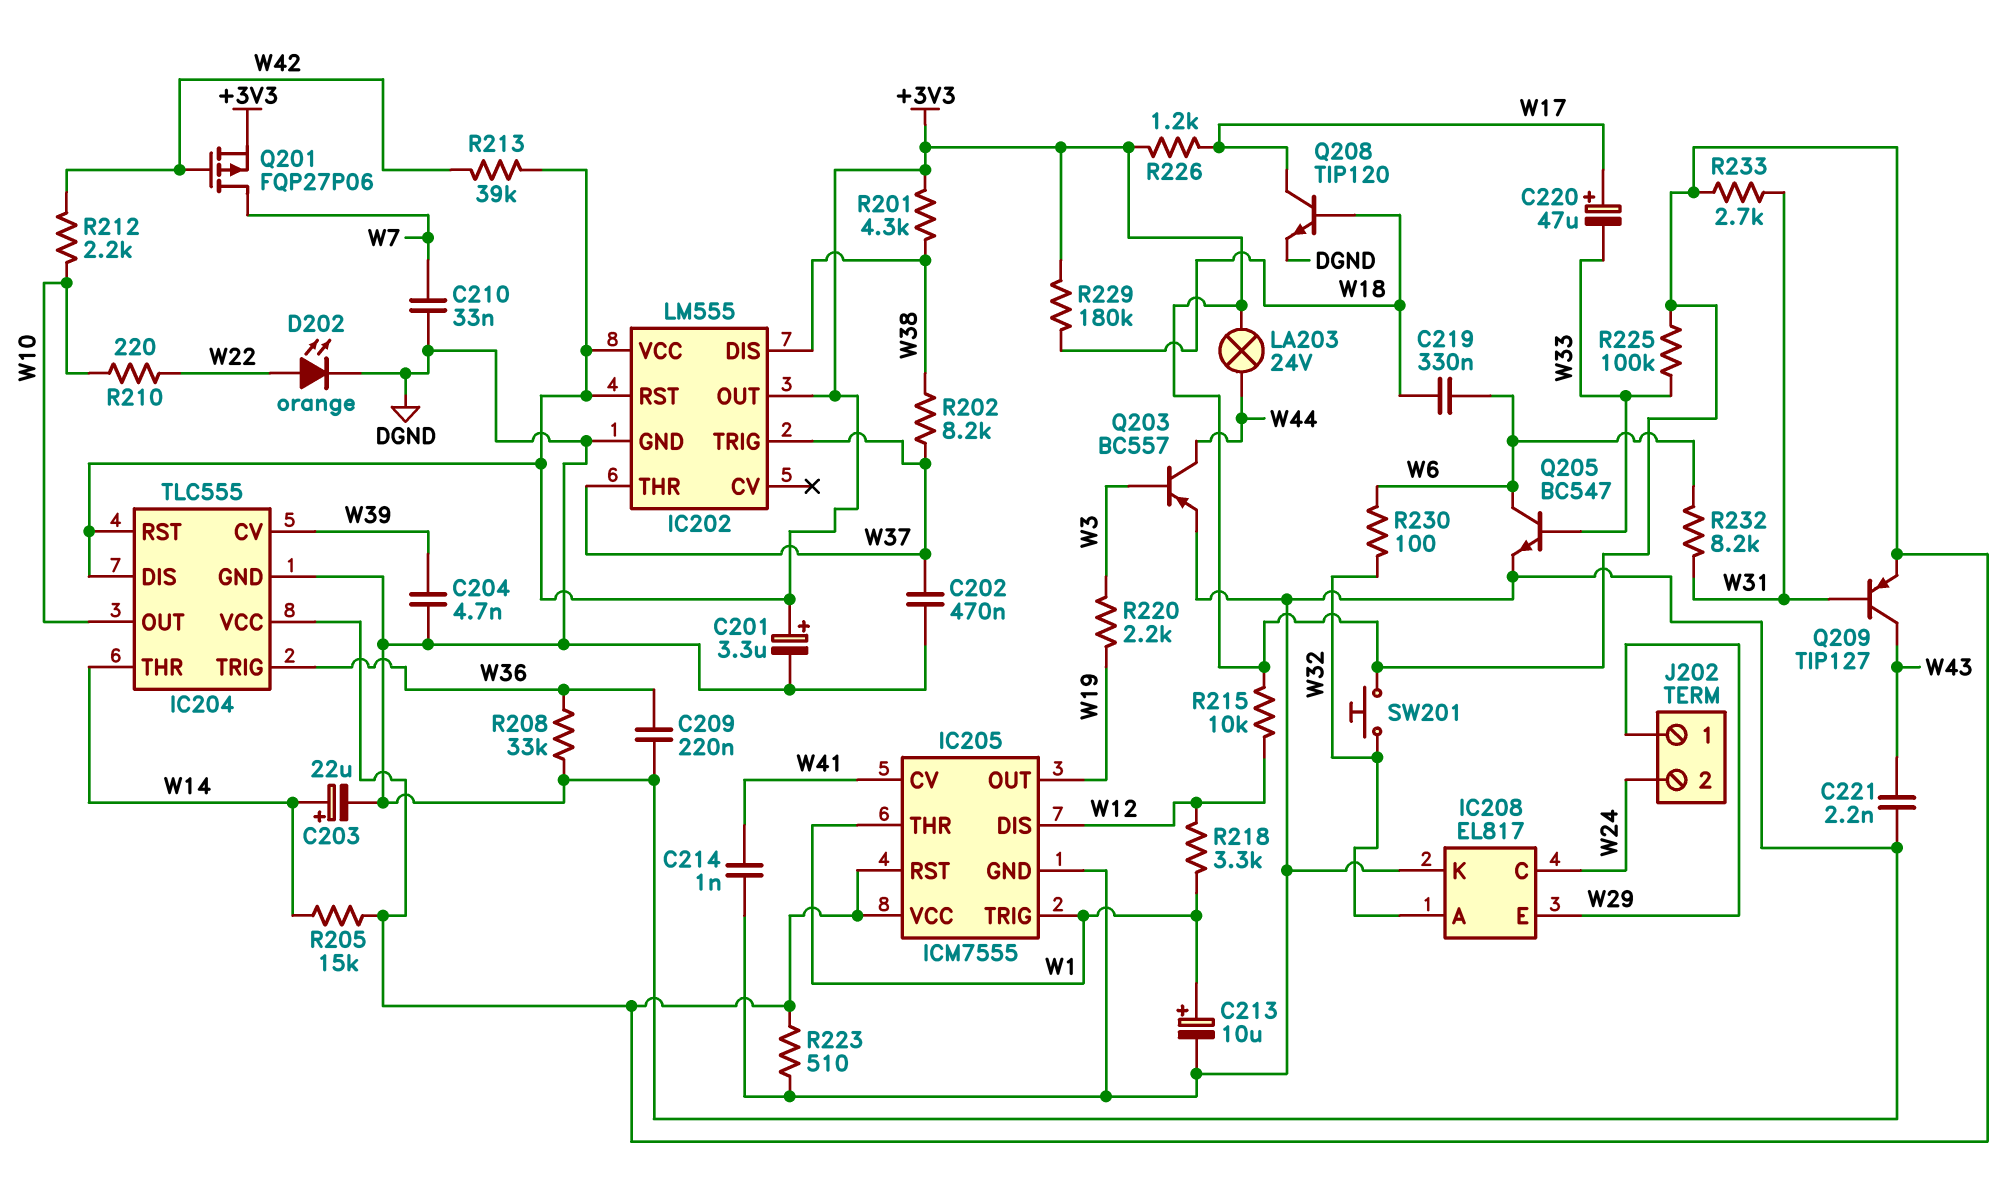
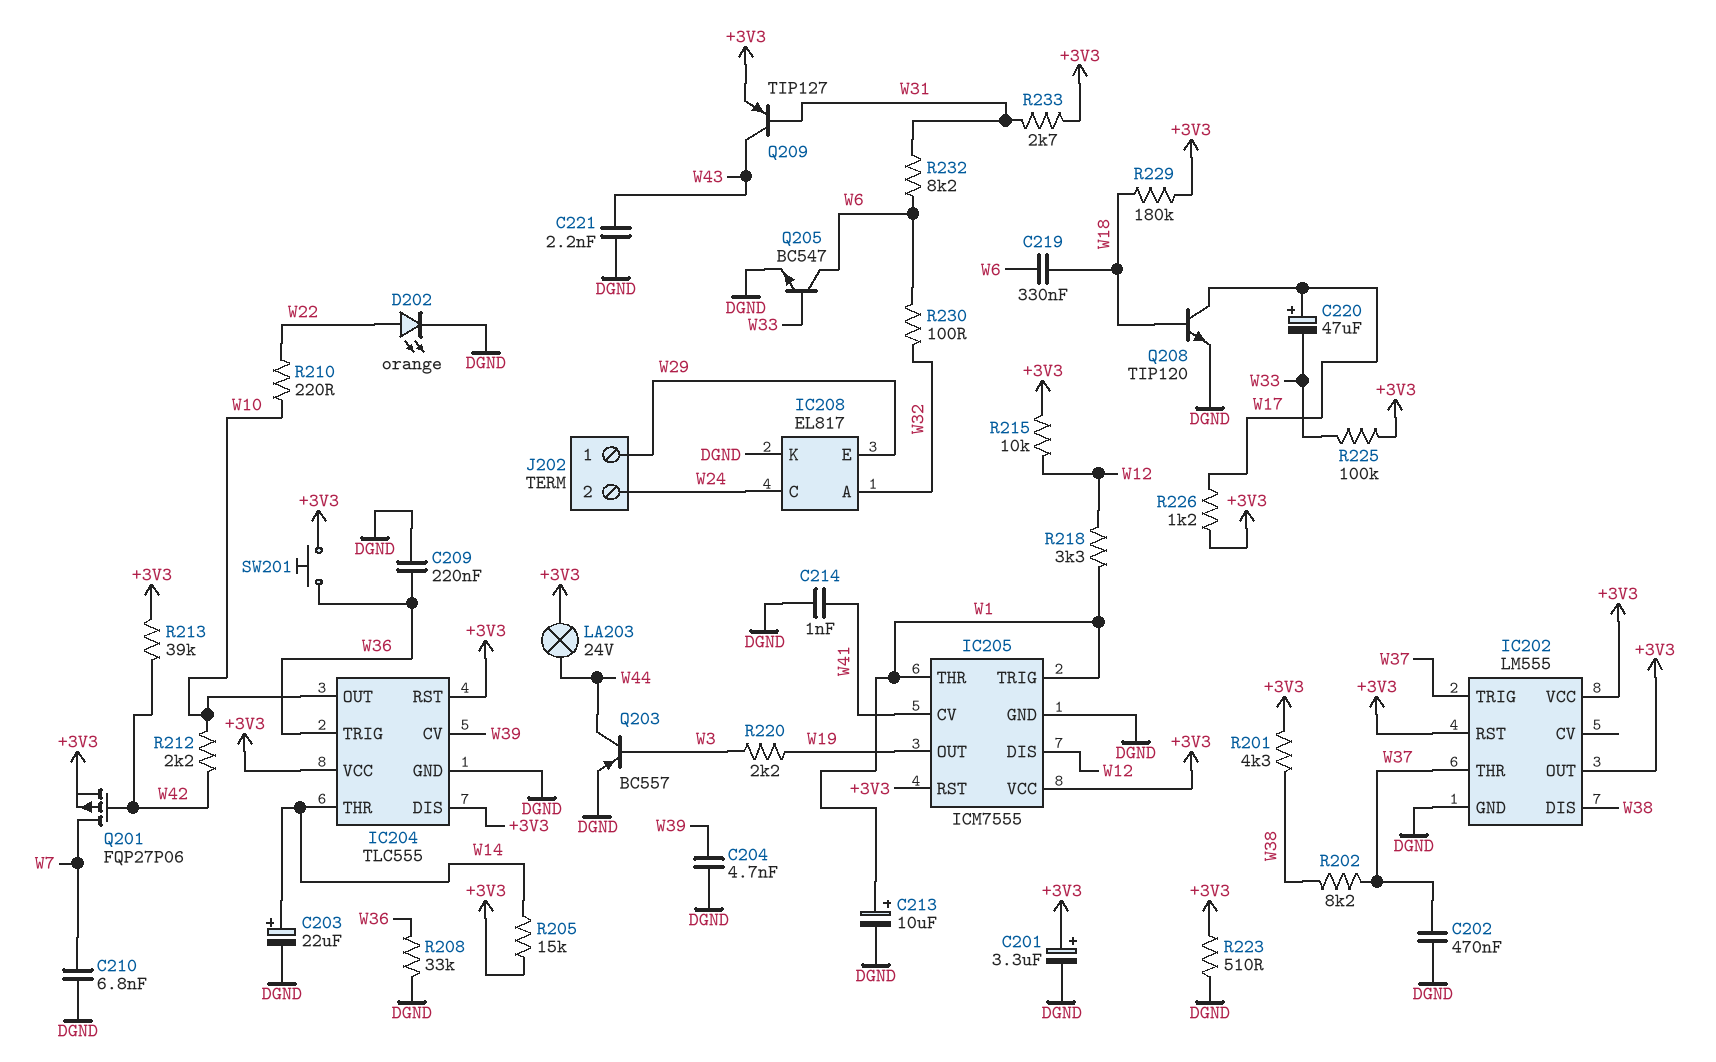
C210: 33nF (DGND, W7) -> 6.8nF (DGND, W7)
SW201: button (+3V3, W32) -> button (+3V3, W36)

